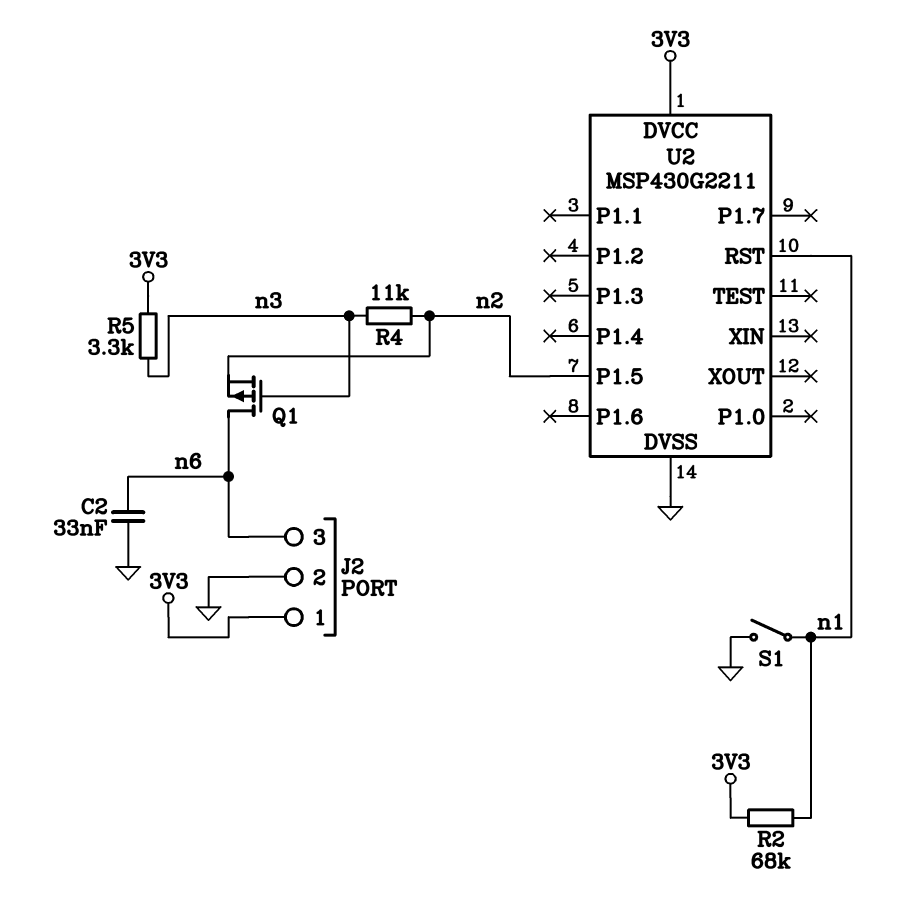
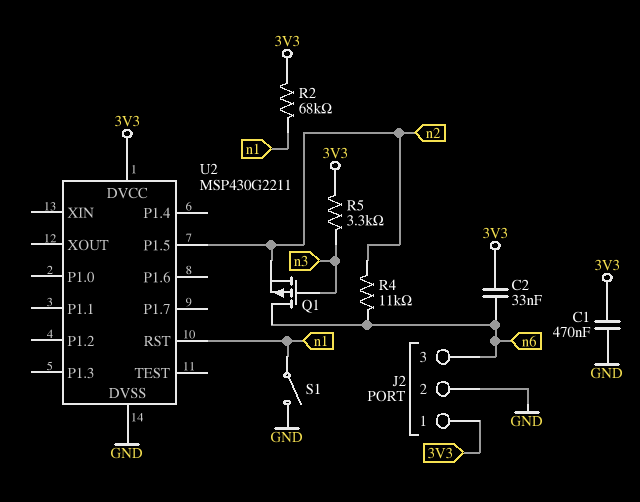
C1: none -> 470nF (3V3, GND)
C2: 33nF (GND, n6) -> 33nF (3V3, n6)
R4: 11k (n2, n3) -> 11k (n2, n6)

